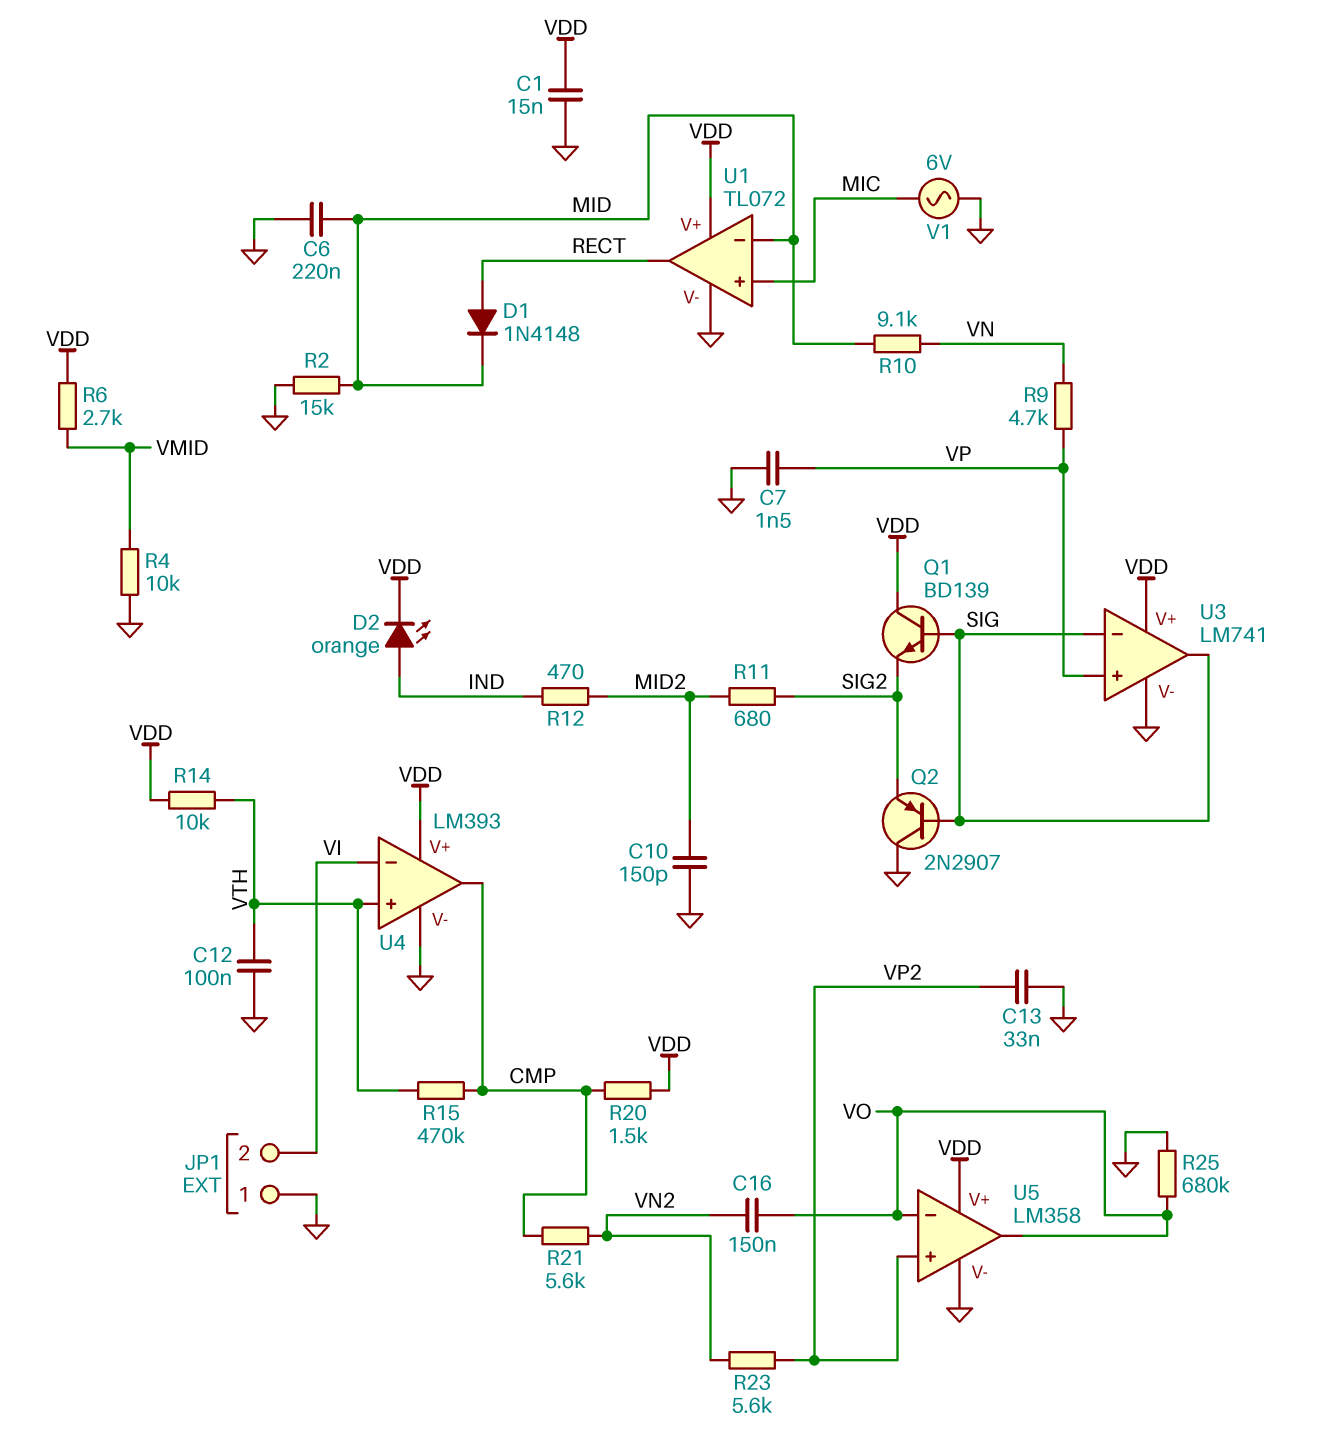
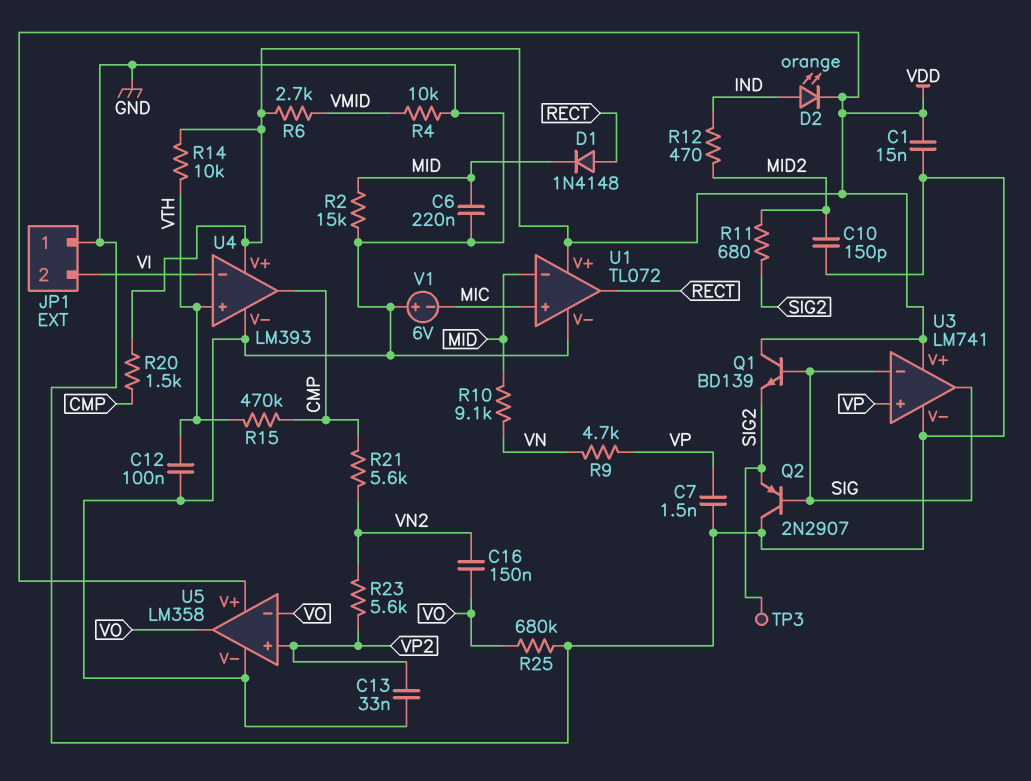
TP3: none -> test point (SIG2)
V1: AC 6V (GND, MIC) -> 6V (plus GND, minus MIC)

